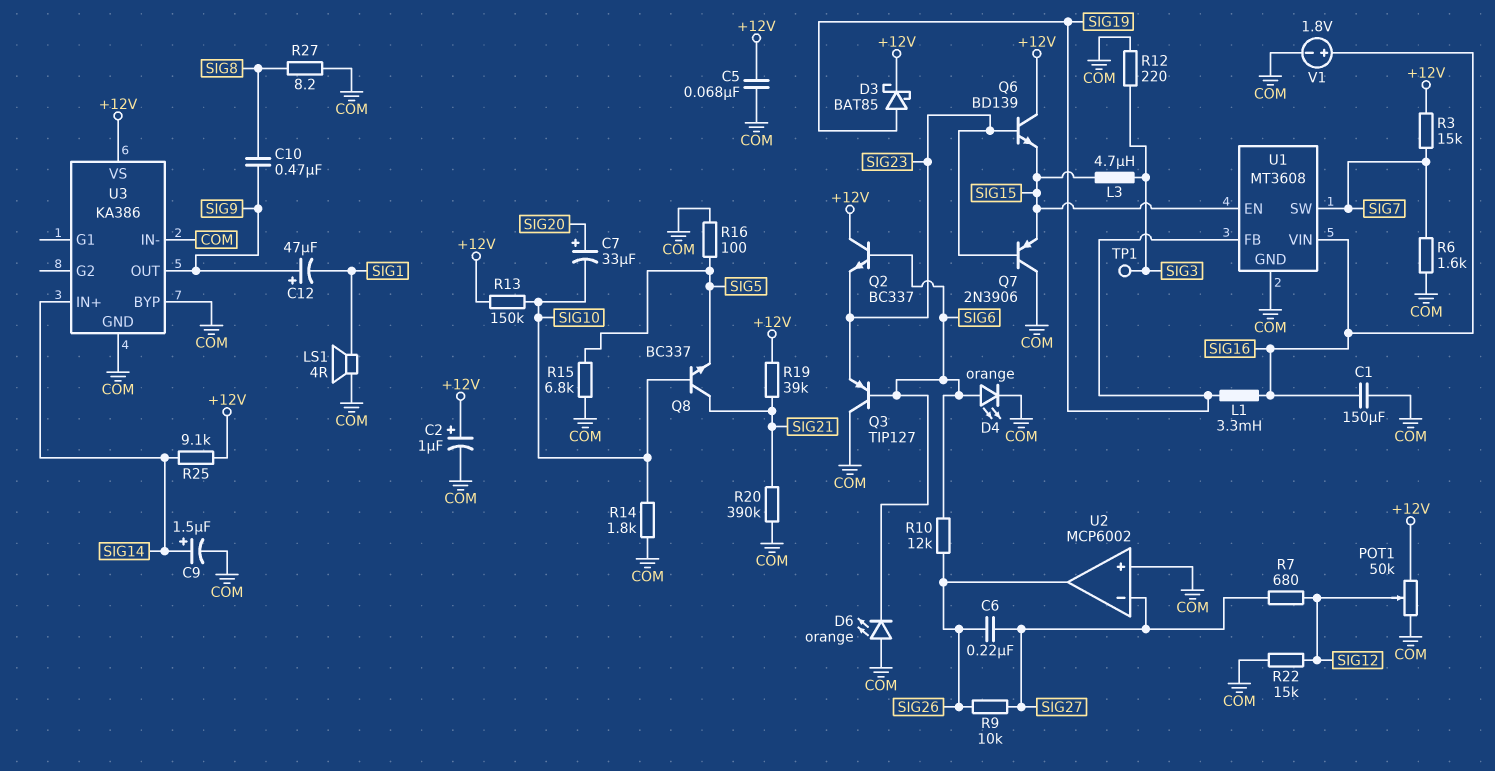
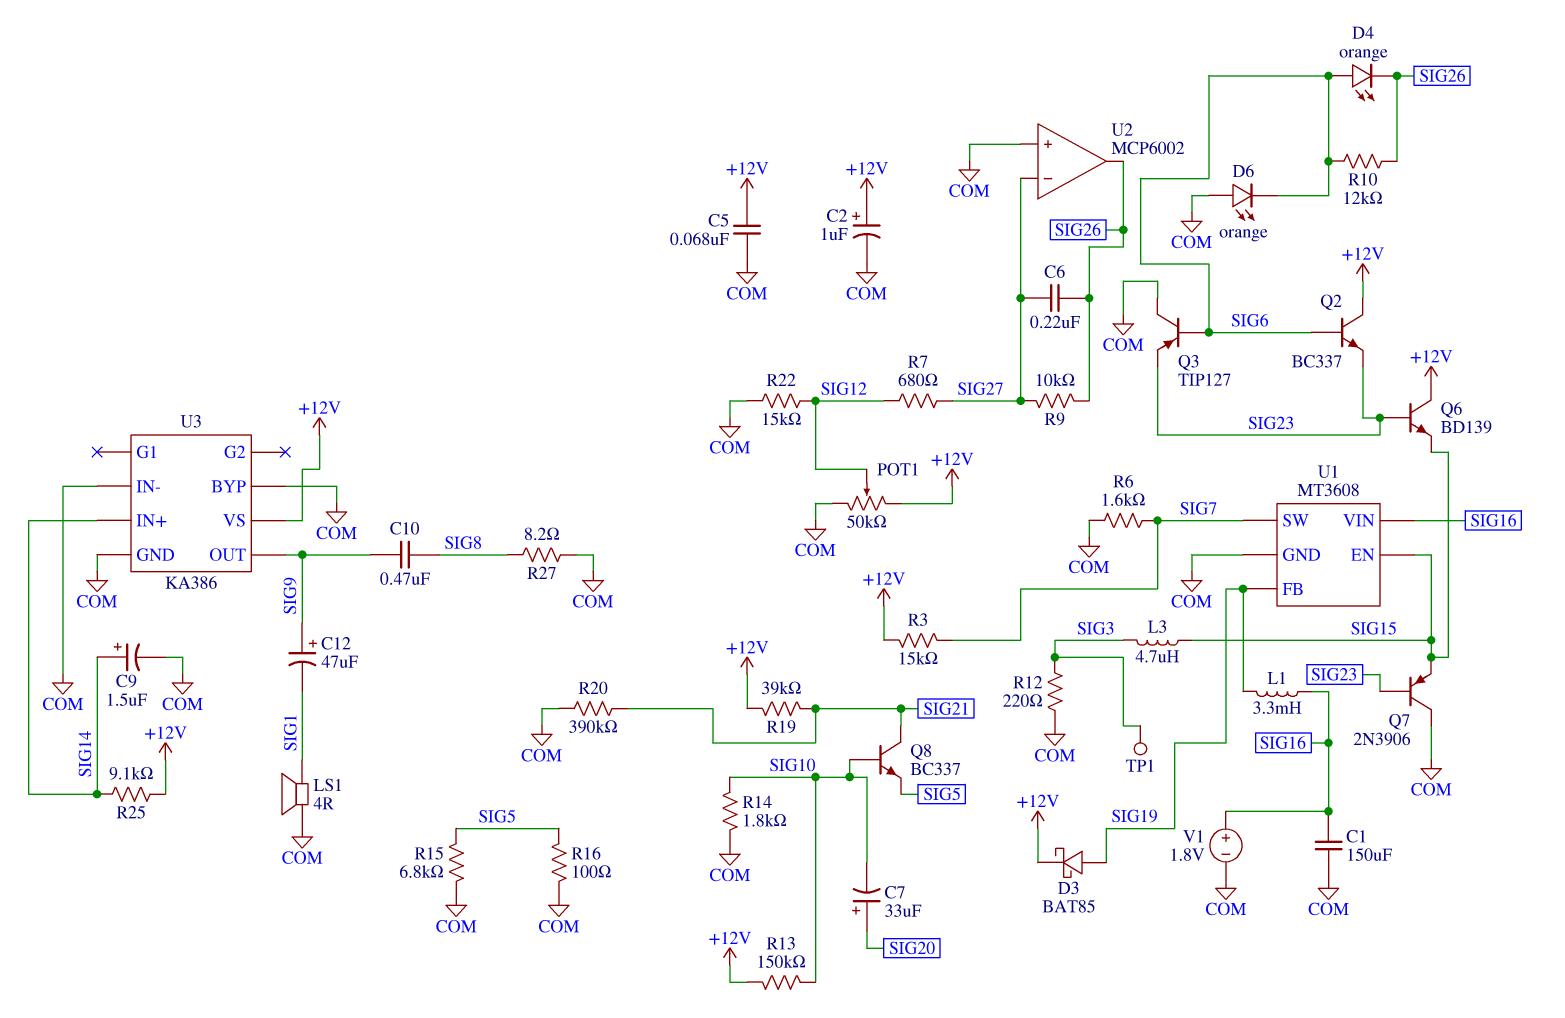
D4: LED orange (A SIG6, K COM) -> LED orange (A SIG6, K SIG26)

